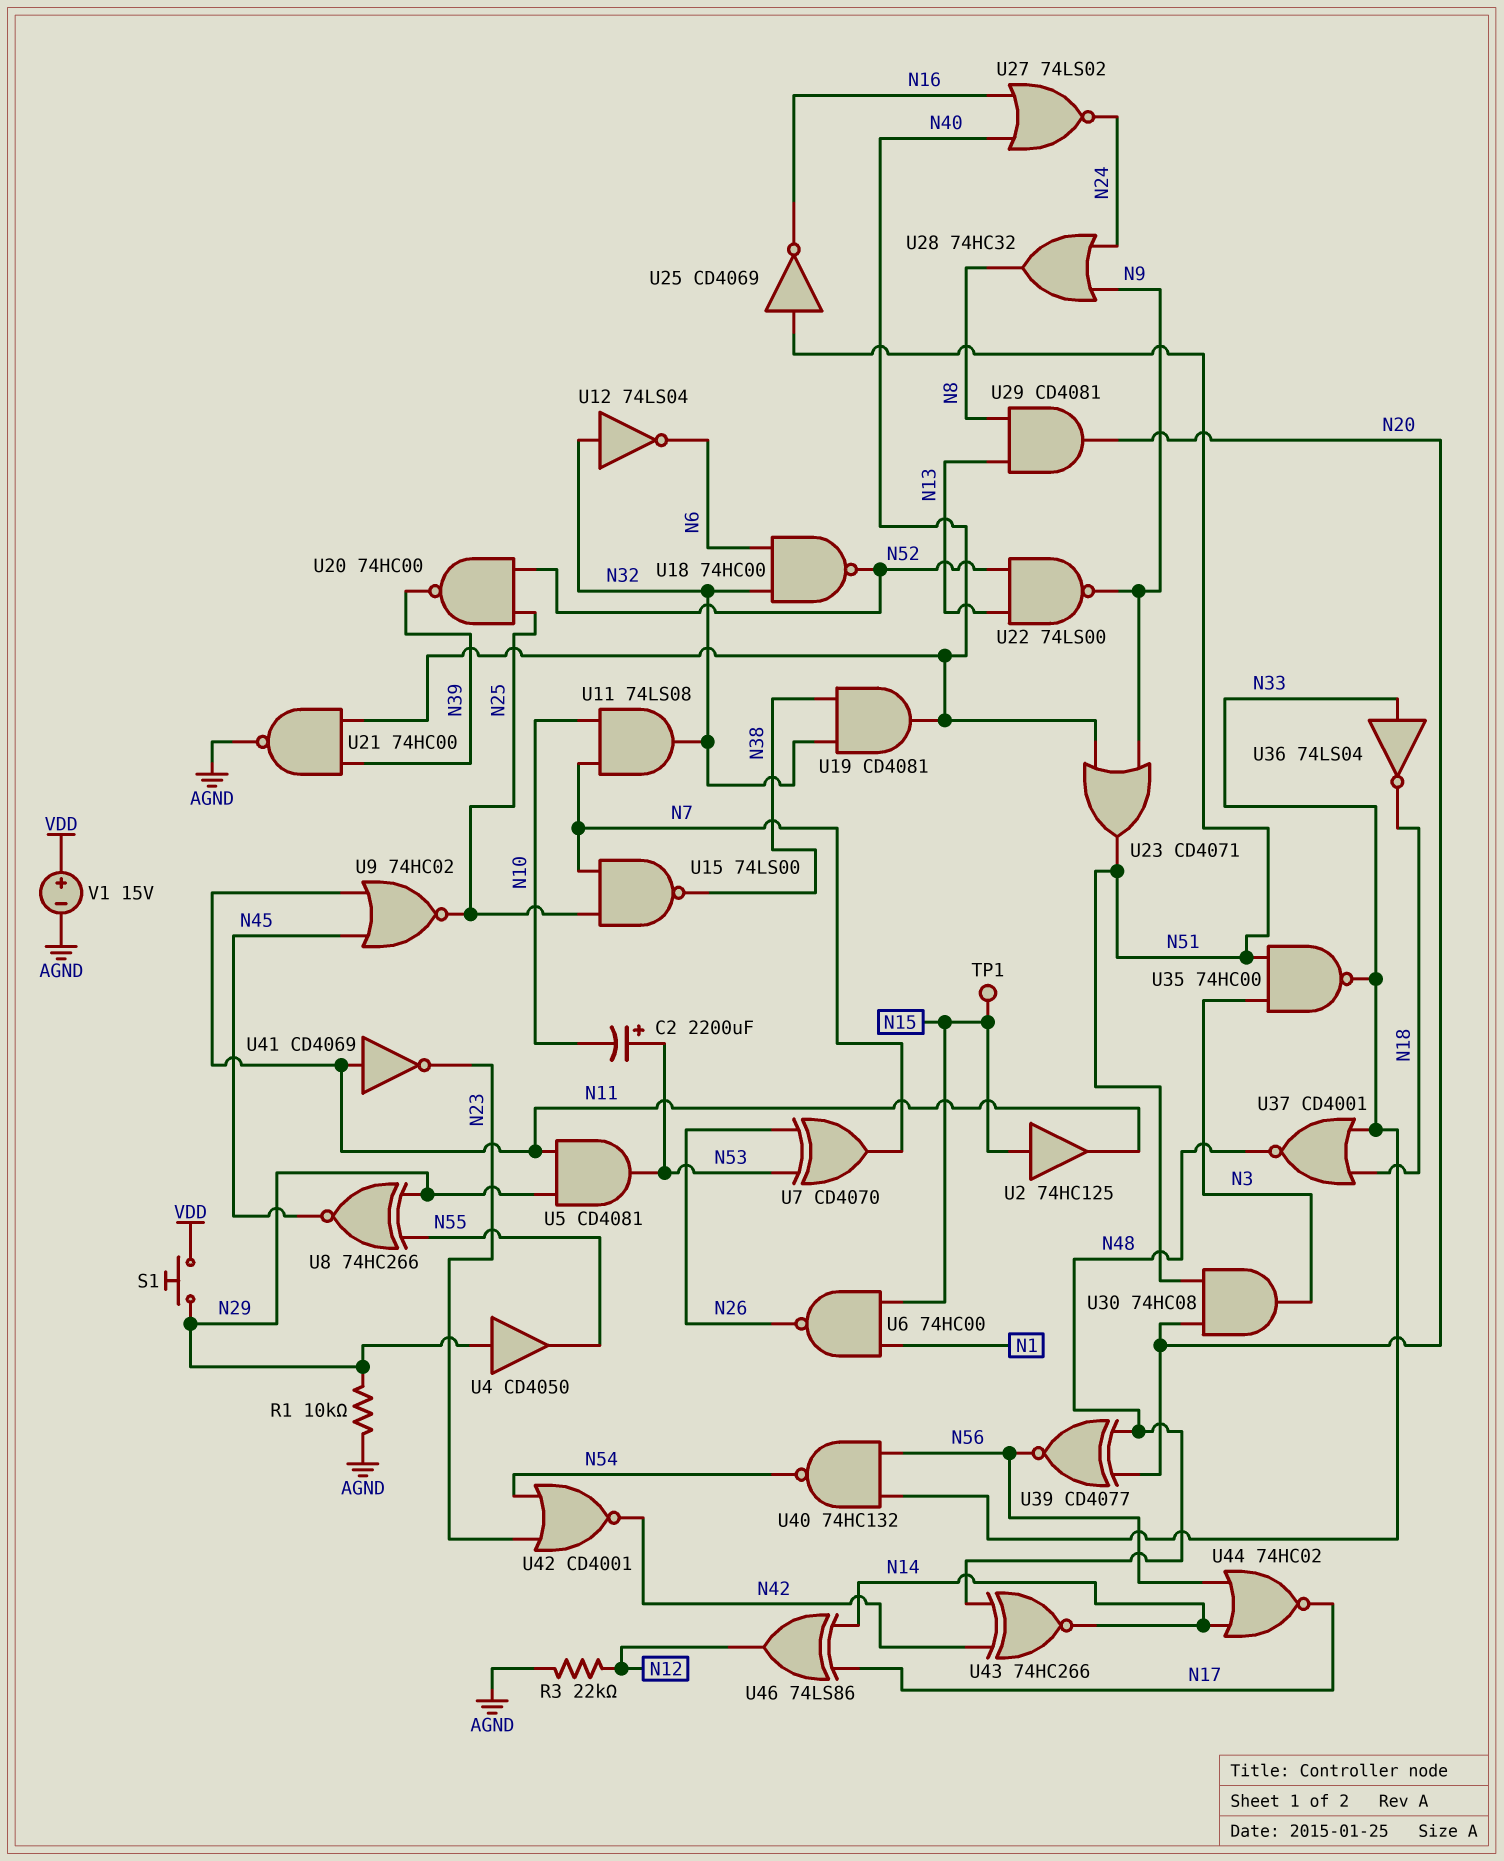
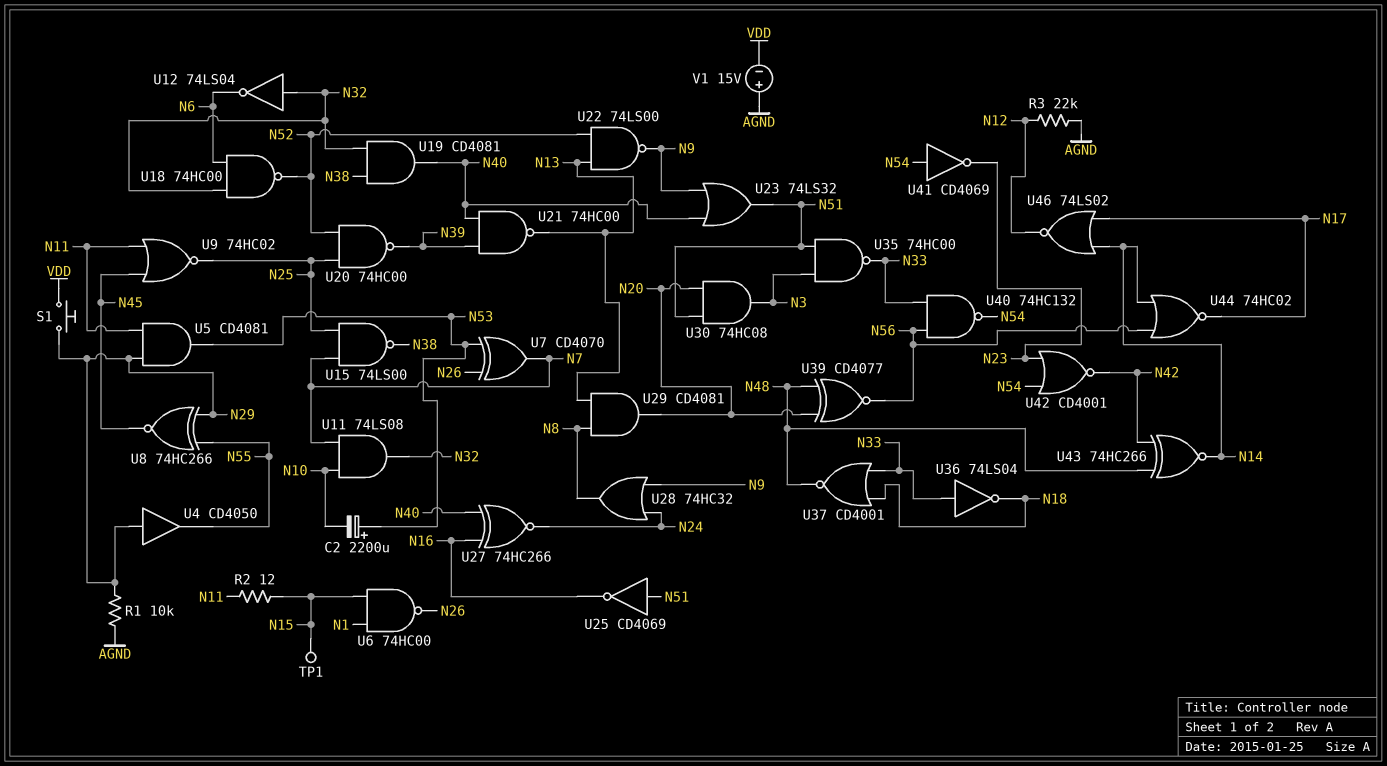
R2: none -> 12 (N11, N15)
U2: buffer 74HC125 (in N15, out N11) -> none
U21: NAND 74HC00 (in N39, in N40, out AGND) -> NAND 74HC00 (in N39, in N40, out N13)
U23: OR CD4071 (in N9, in N40, out N51) -> OR 74LS32 (in N9, in N40, out N51)
U27: NOR 74LS02 (in N16, in N40, out N24) -> XNOR 74HC266 (in N16, in N40, out N24)
U41: NOT CD4069 (in N11, out N23) -> NOT CD4069 (in N54, out N23)
U46: XOR 74LS86 (in N14, in N17, out N12) -> NOR 74LS02 (in N14, in N17, out N12)
V1: 15V (plus VDD, minus AGND) -> 15V (plus AGND, minus VDD)

